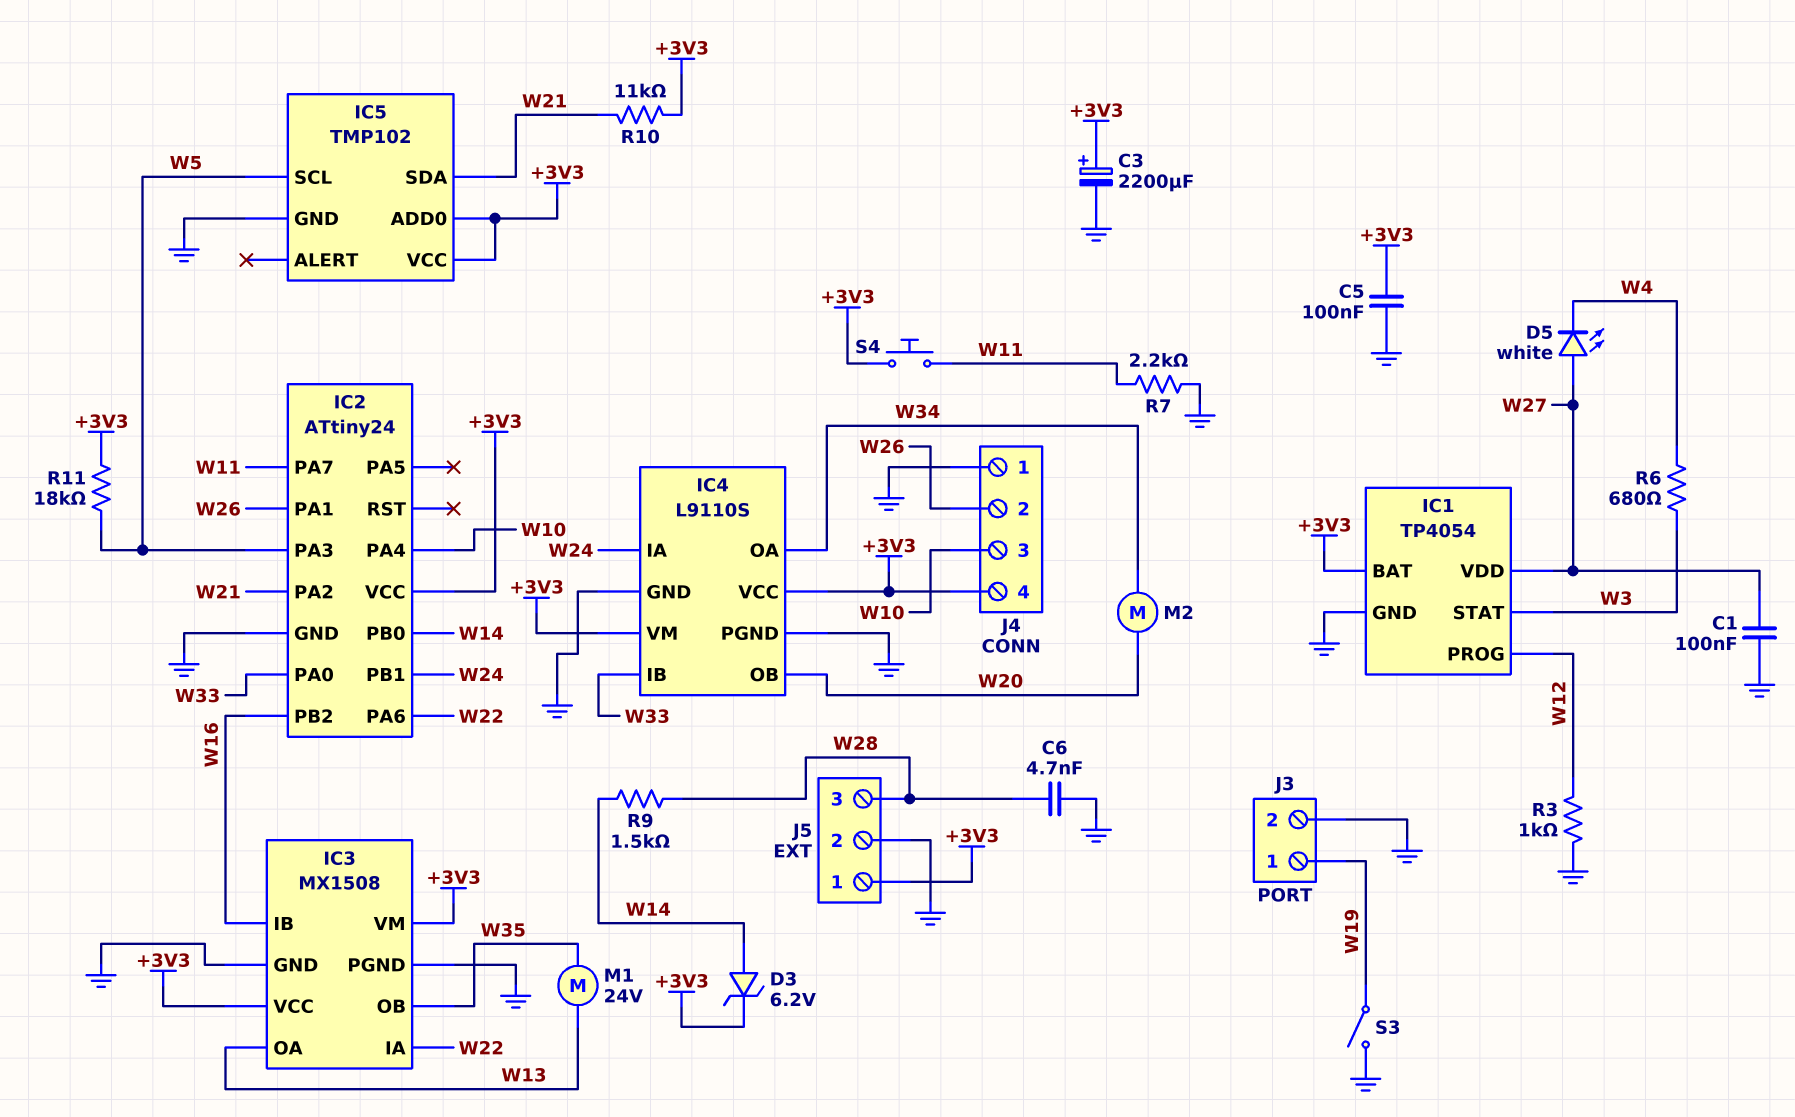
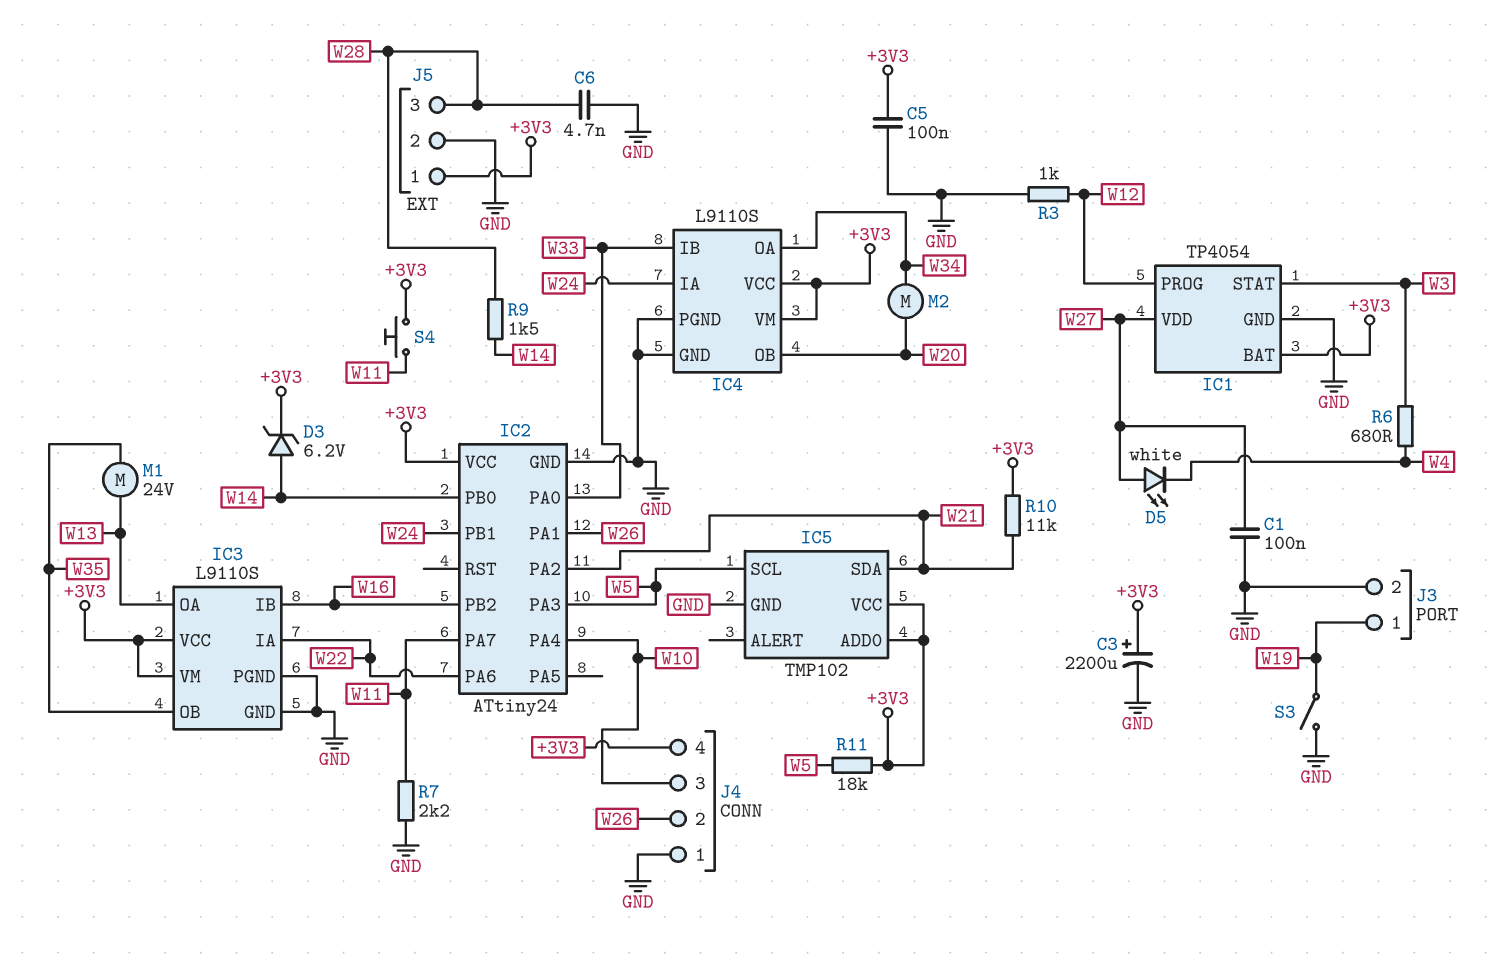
IC3: MX1508 -> L9110S

